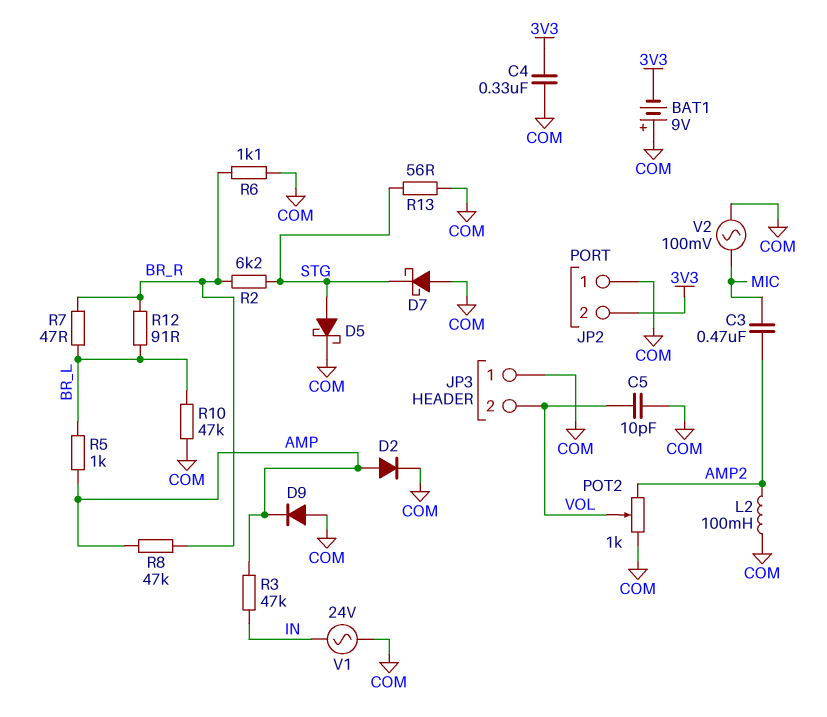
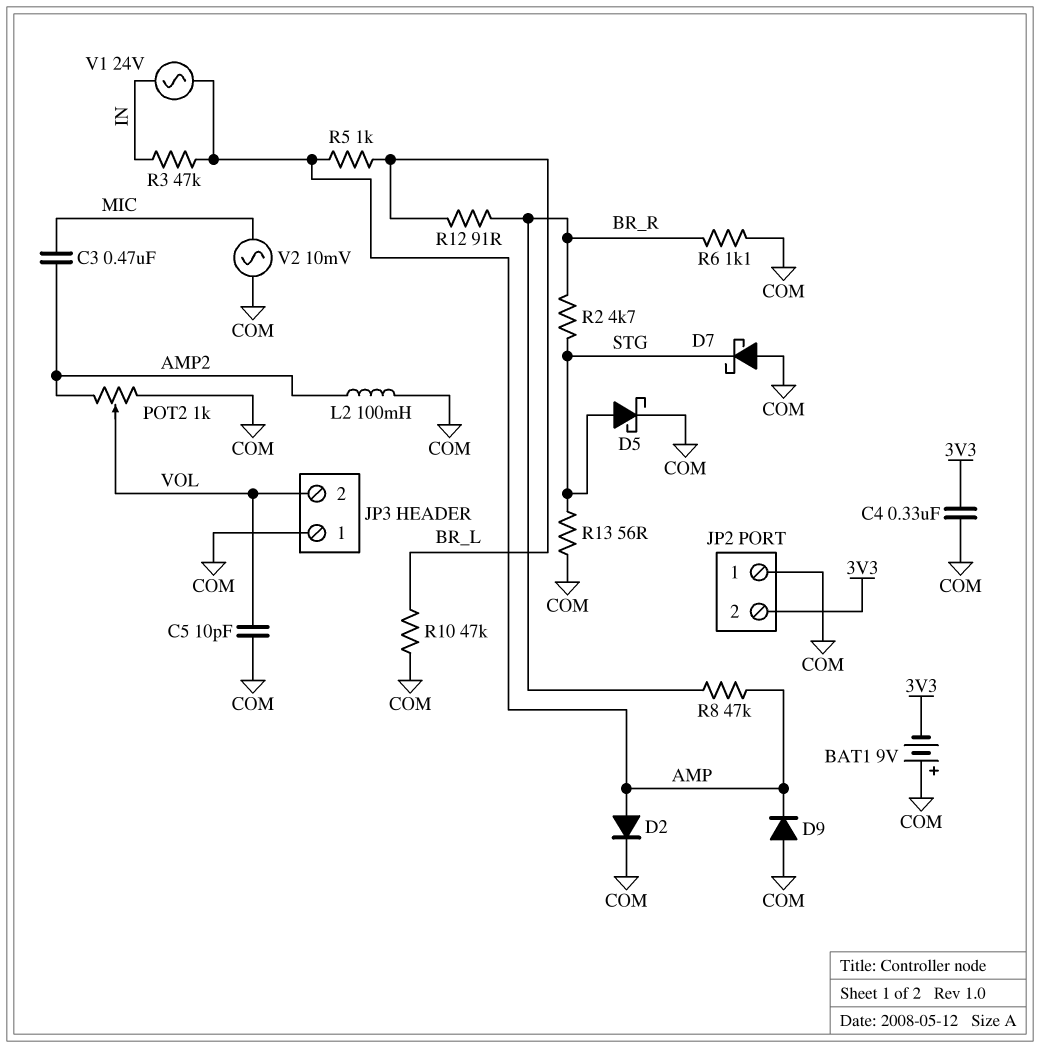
R2: 6.2k (BR_R, STG) -> 4.7k (BR_R, STG)
R7: 47 (BR_L, BR_R) -> none
V1: AC 24V (COM, IN) -> AC 24V (AMP, IN)
V2: AC 100mV (COM, MIC) -> AC 10mV (COM, MIC)

